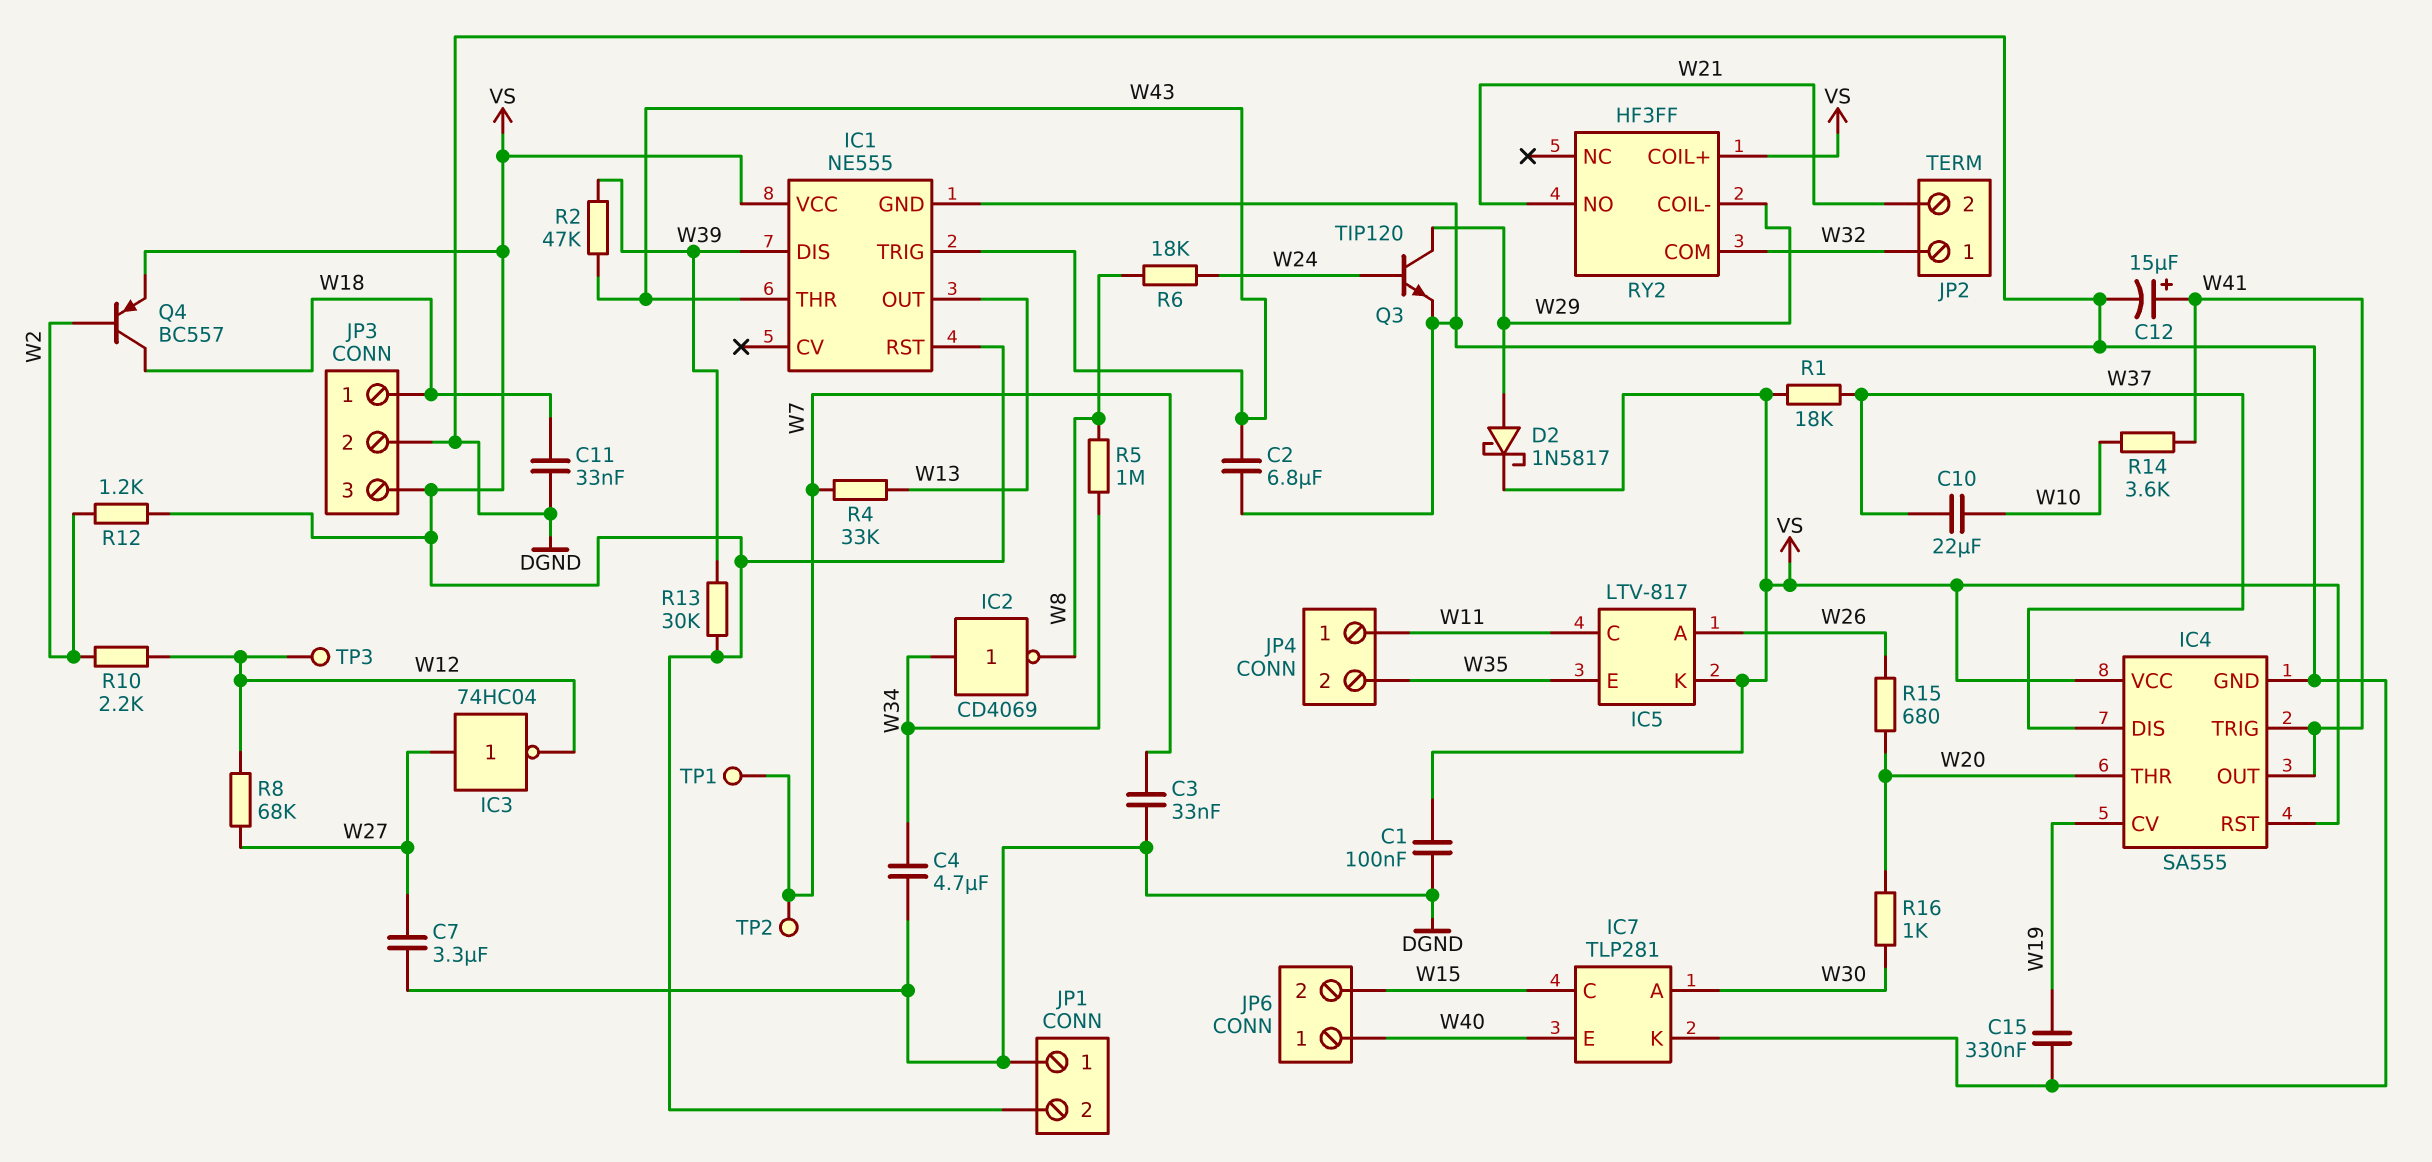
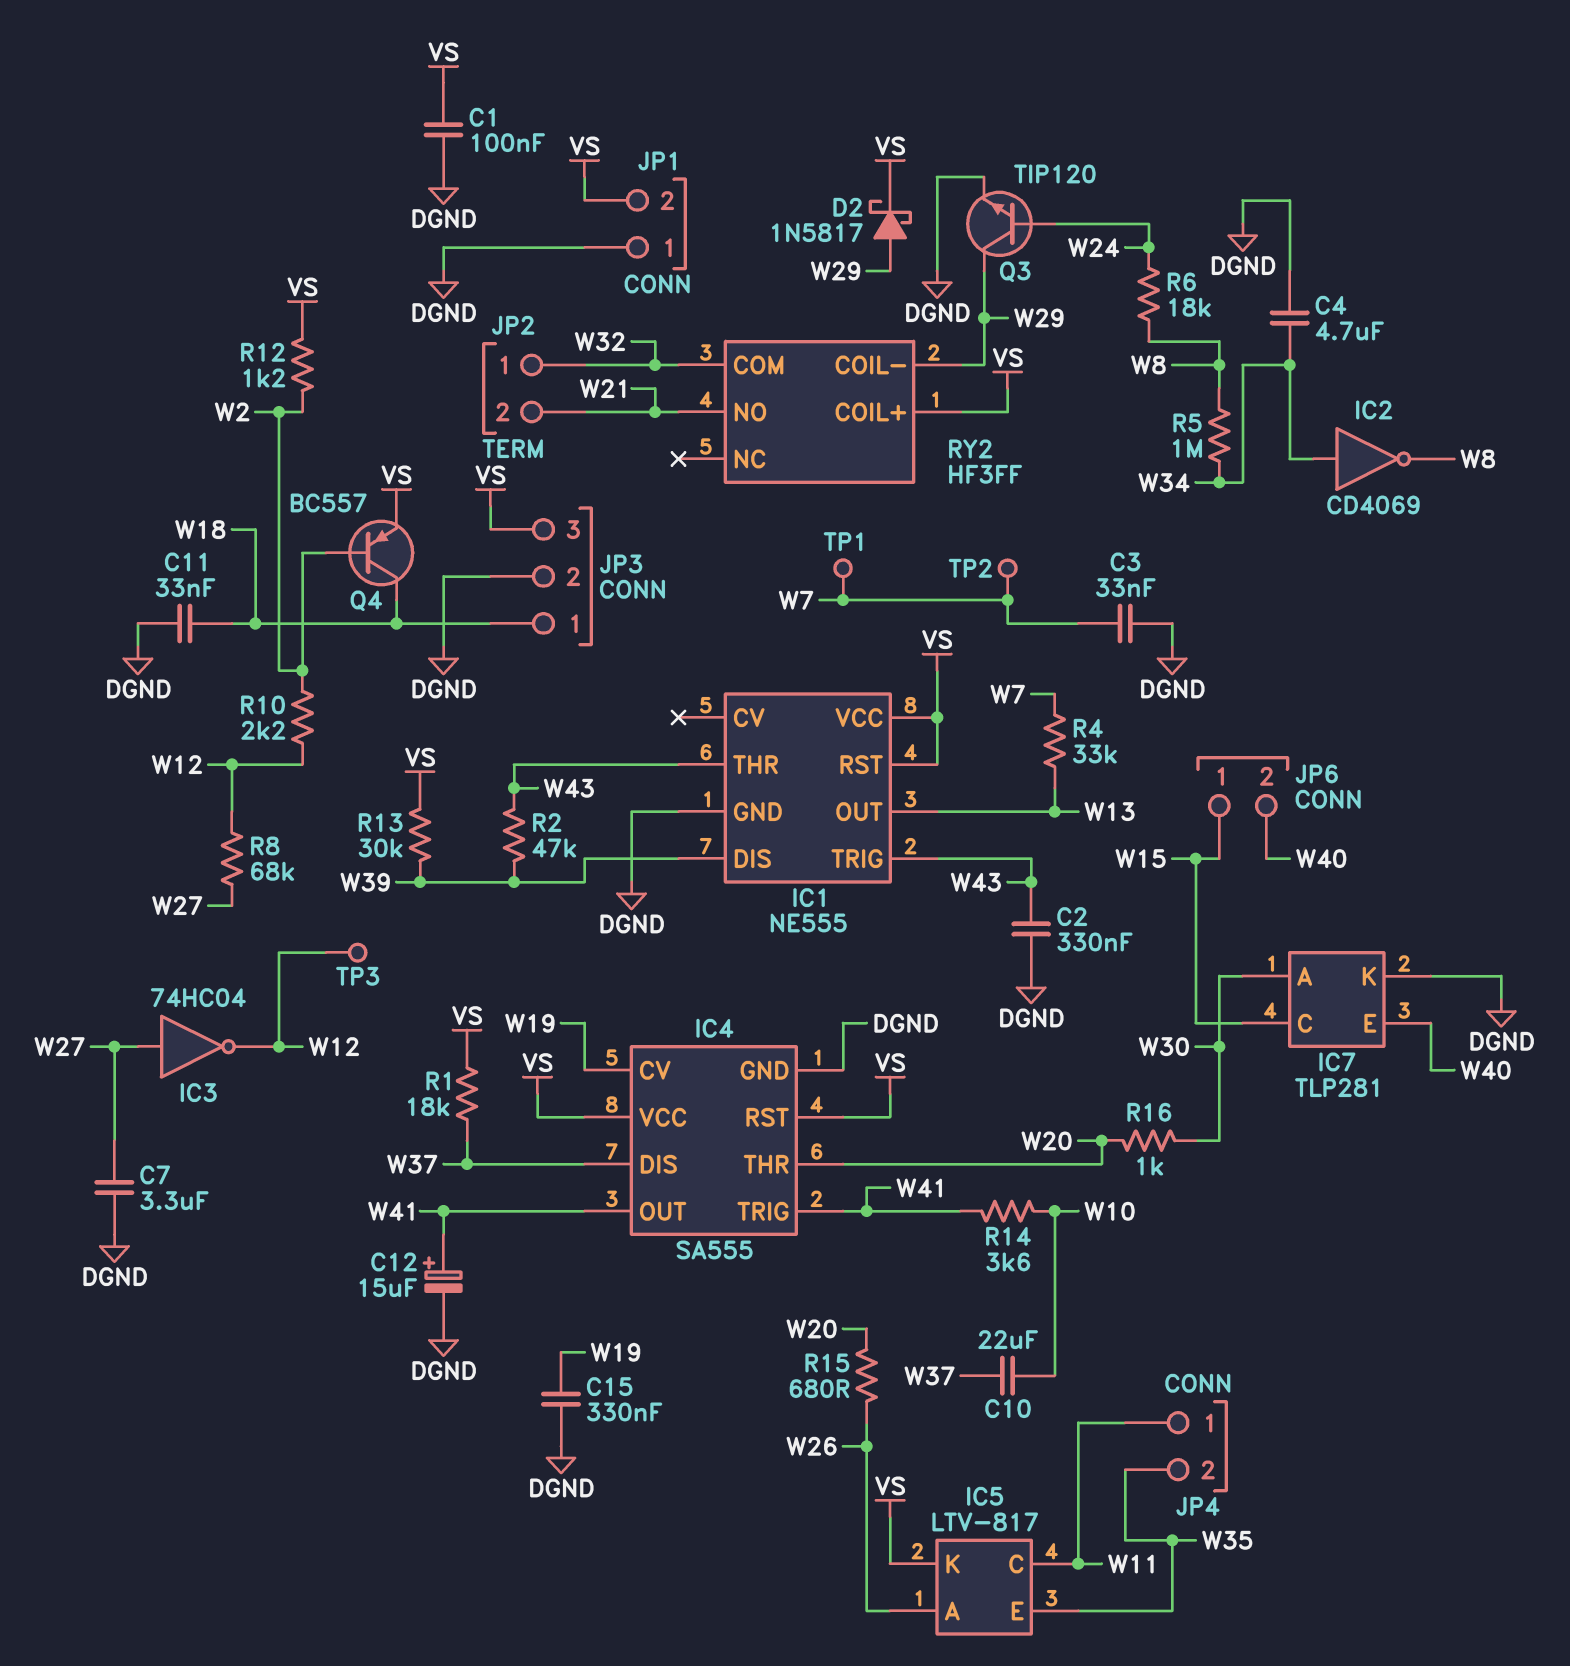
C2: 6.8uF (DGND, W43) -> 330nF (DGND, W43)
JP6 pin 1: W40 -> W15
JP6 pin 2: W15 -> W40

